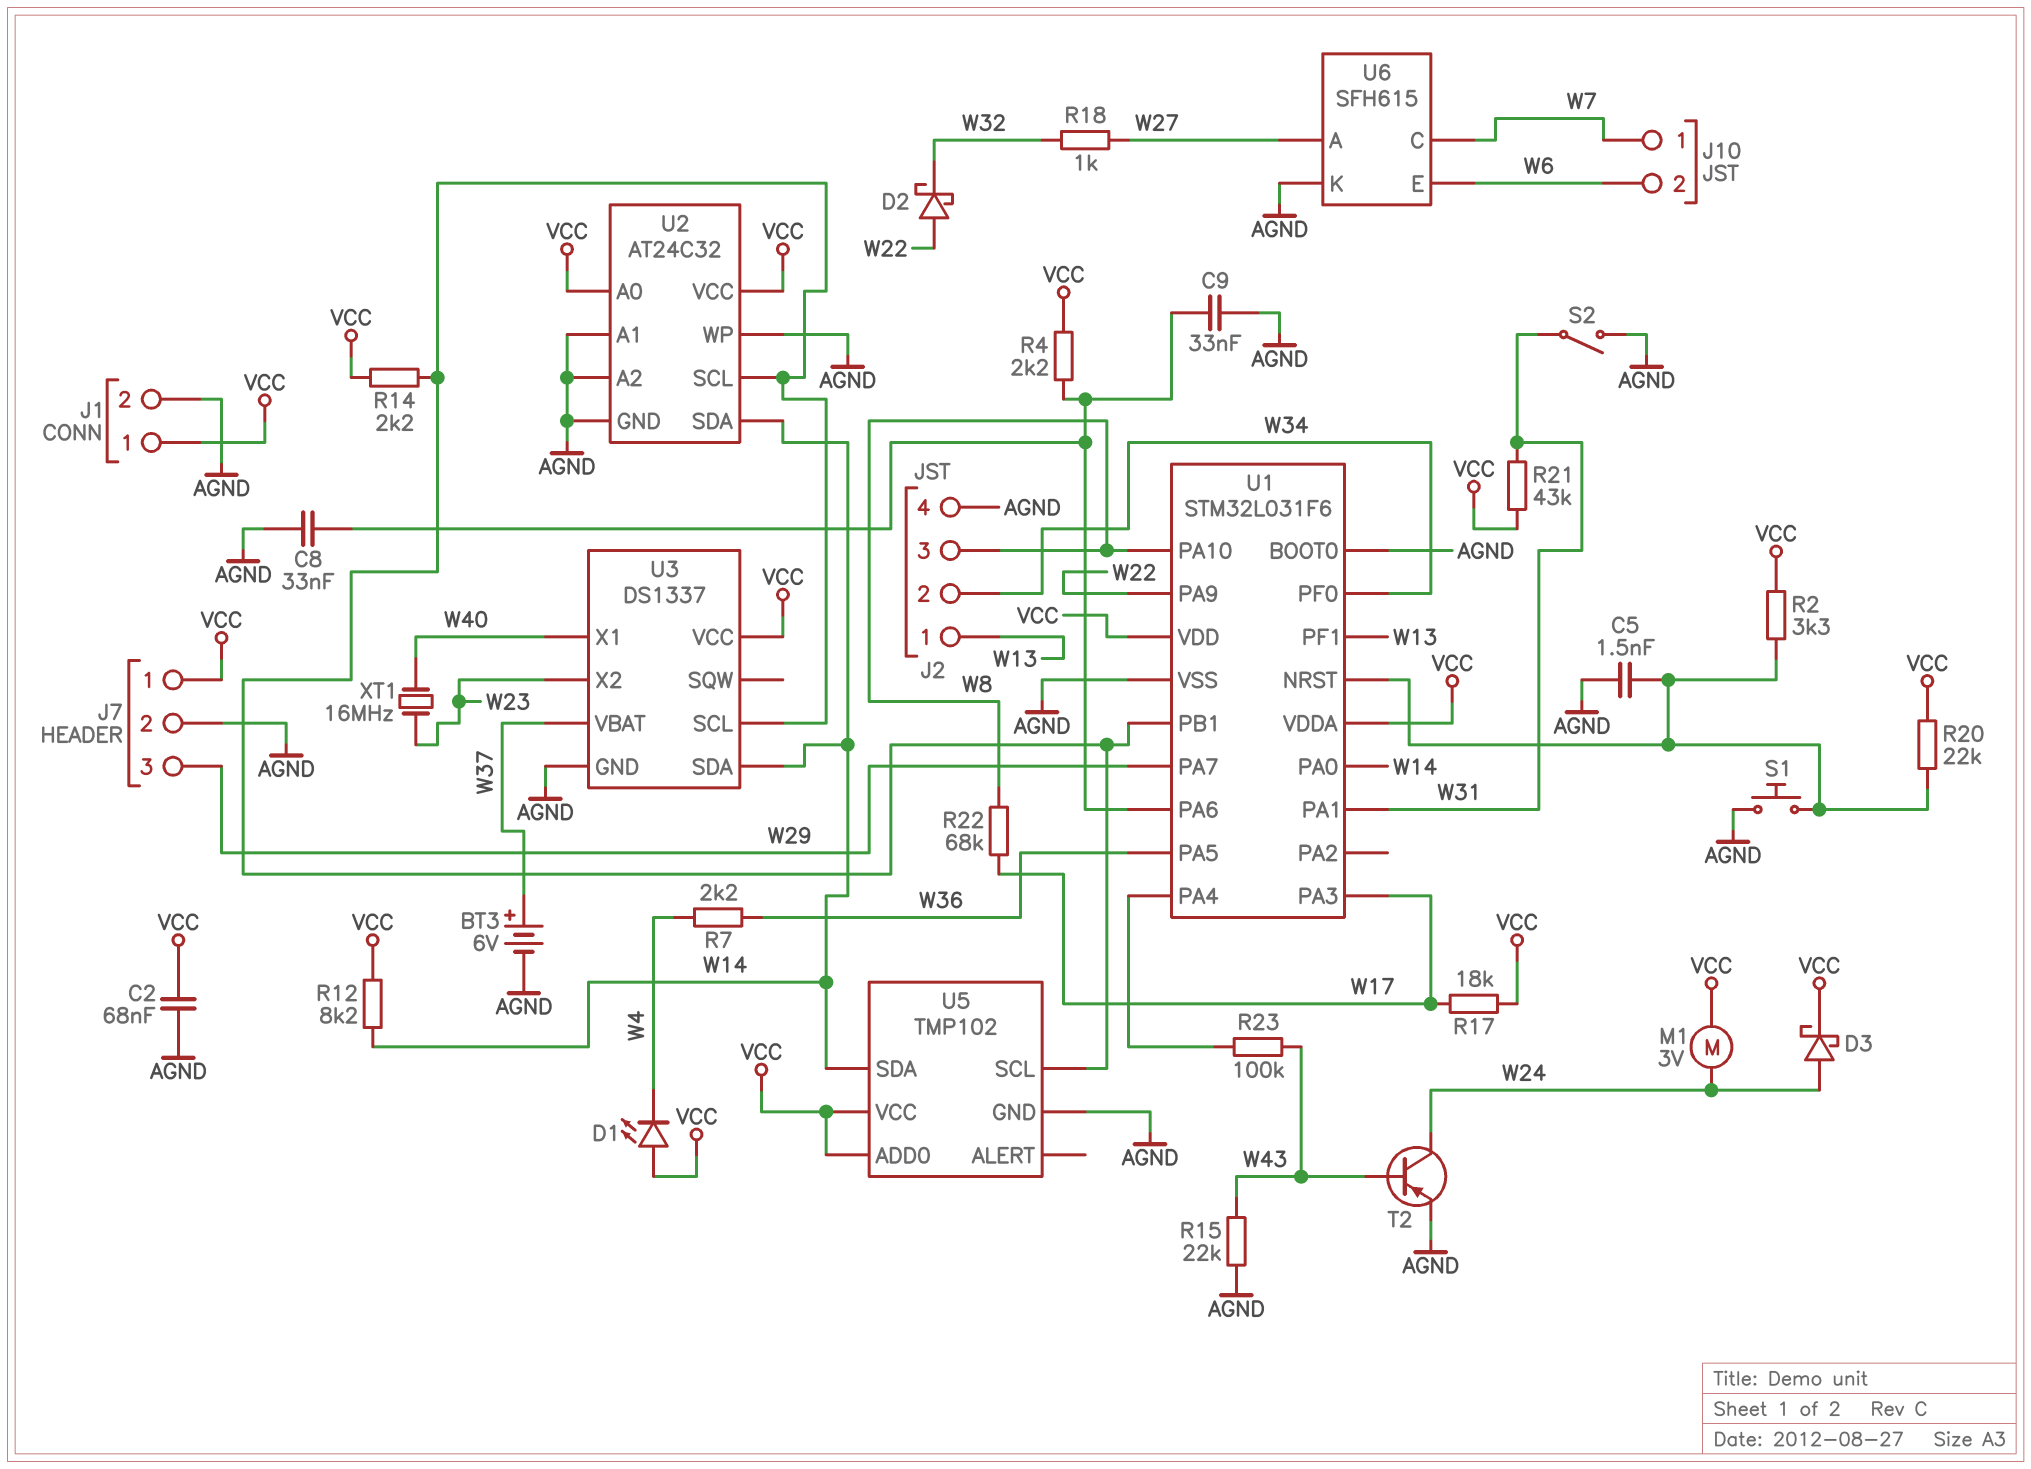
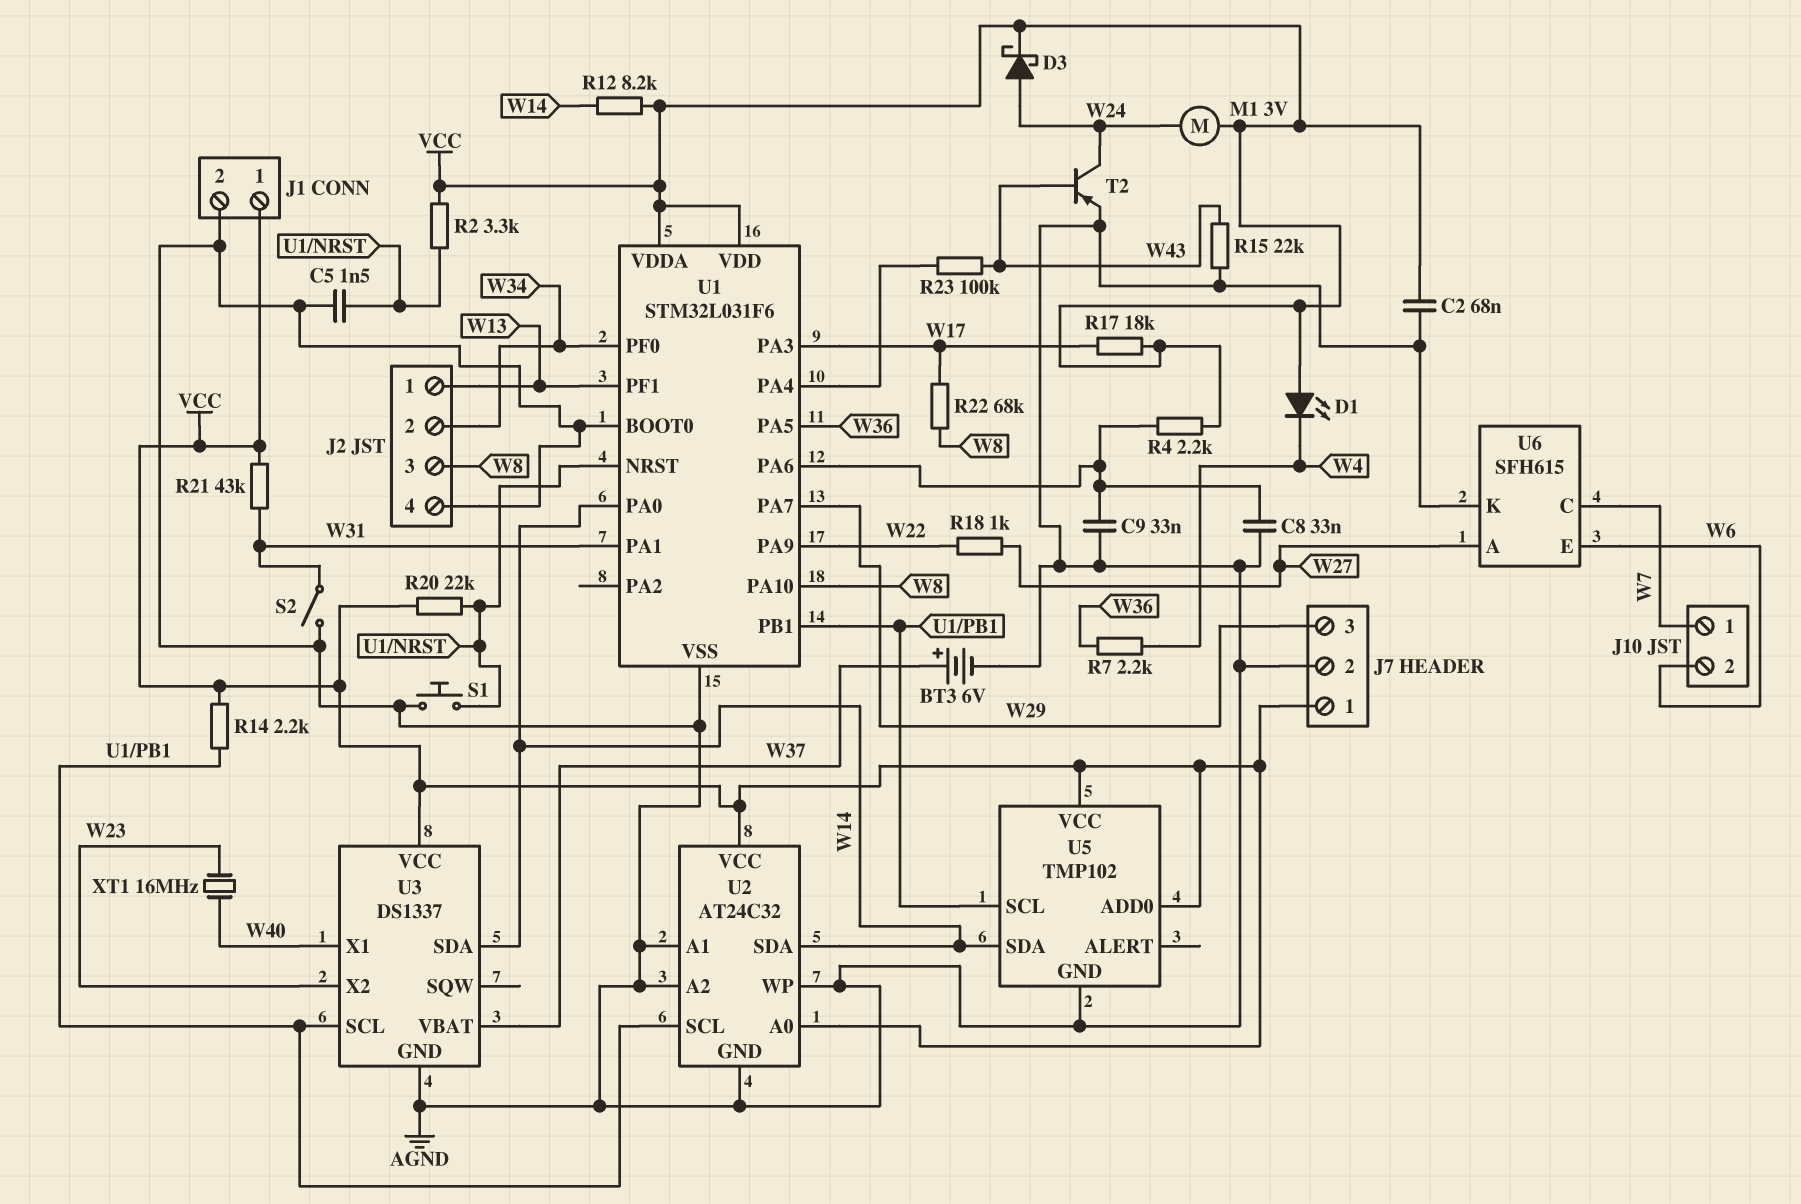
D2: schottky (A W22, K W32) -> none
R18: 1k (W27, W32) -> 1k (W22, W27)

